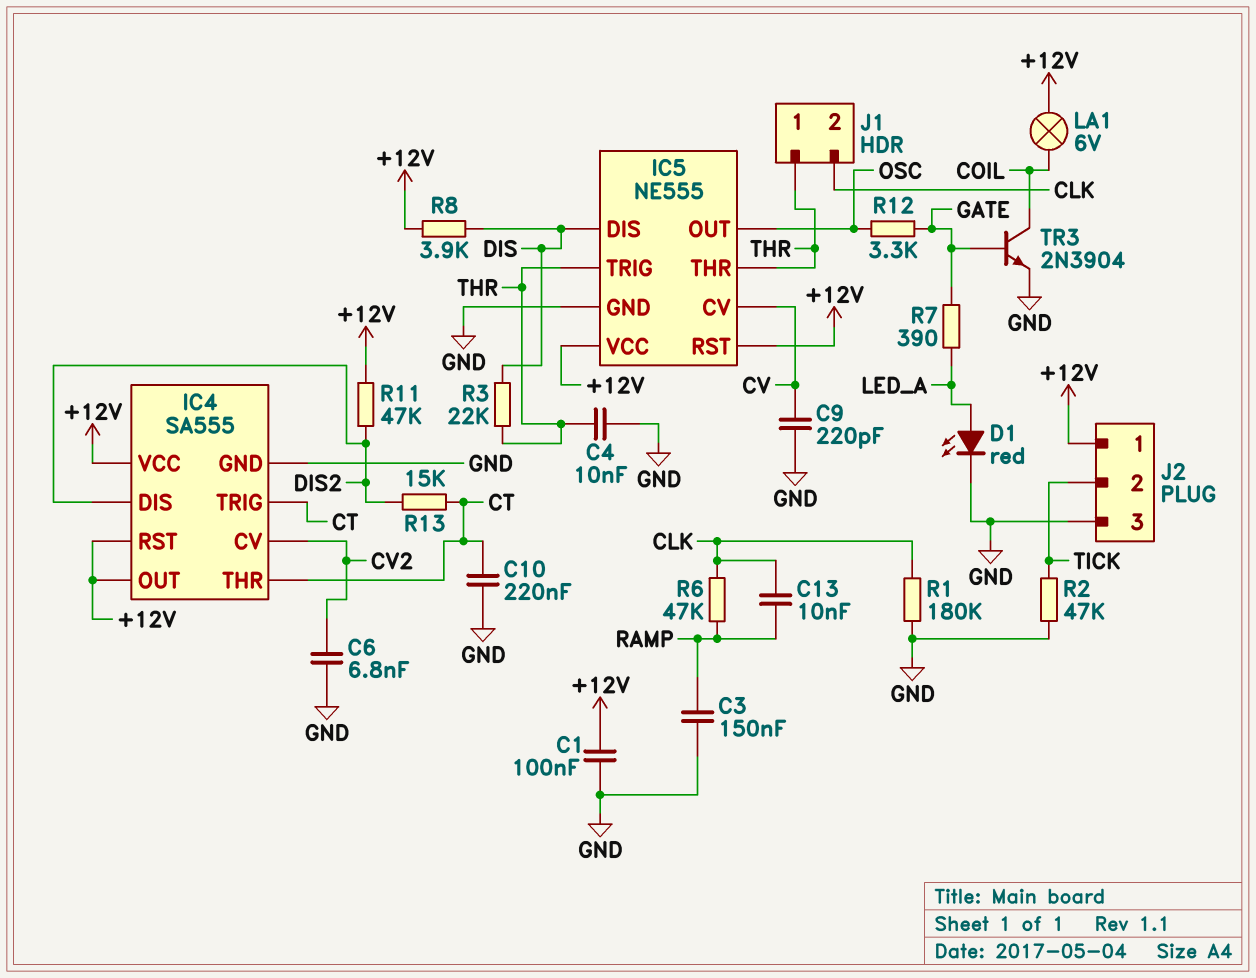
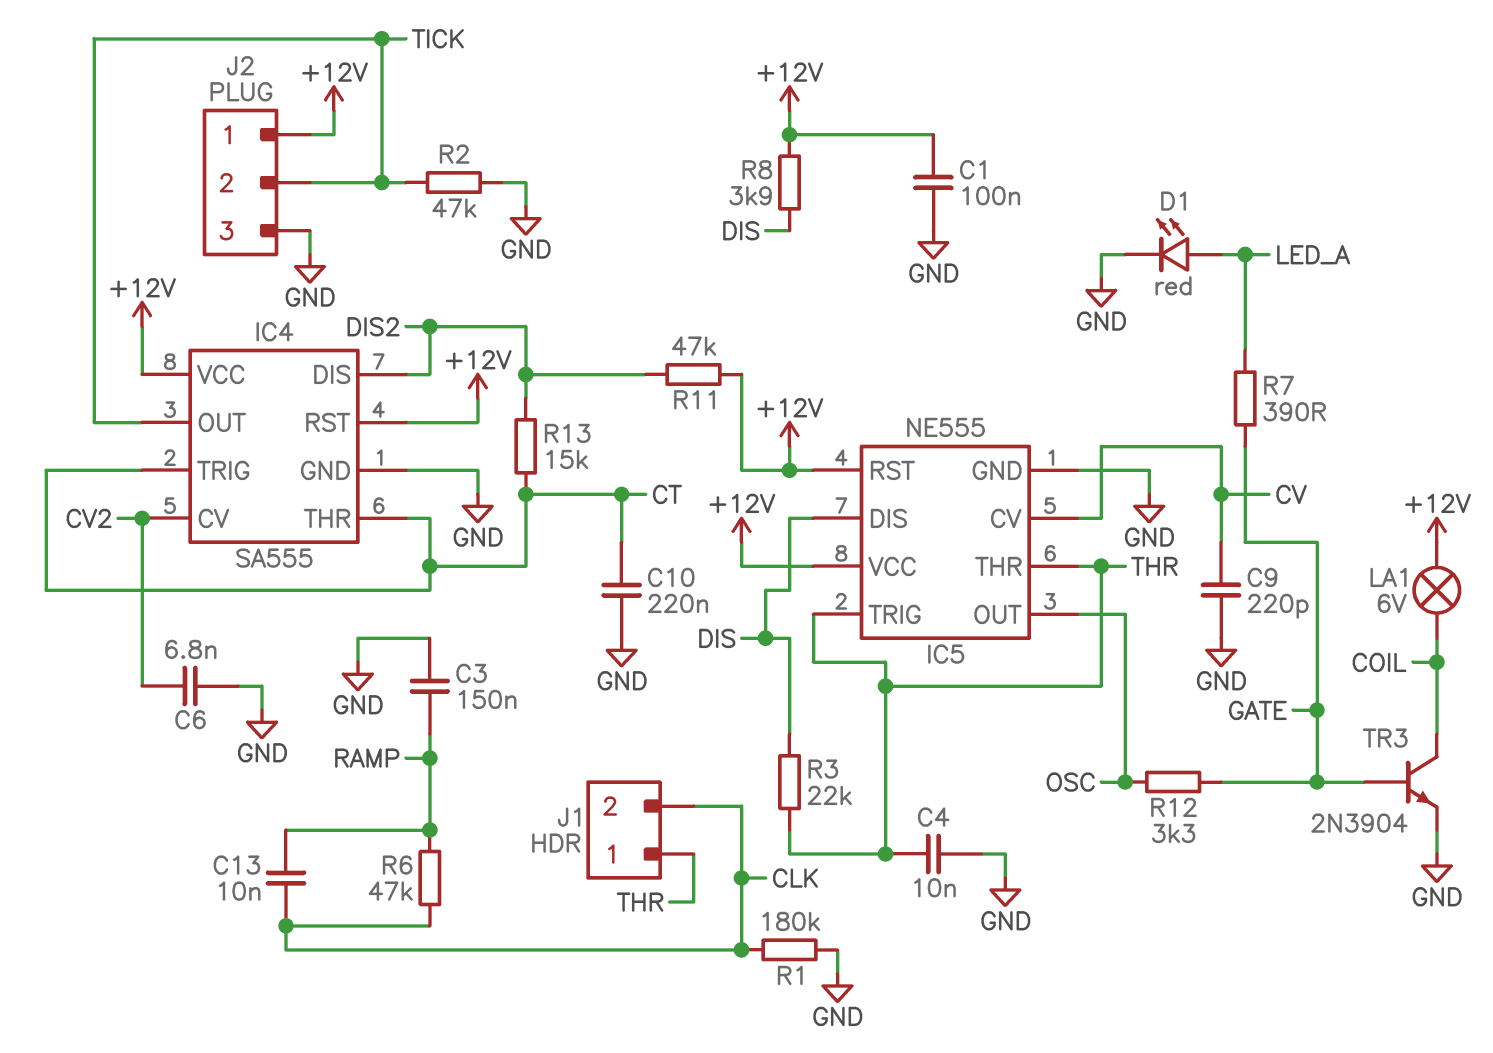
IC4 pin OUT: +12V -> TICK

